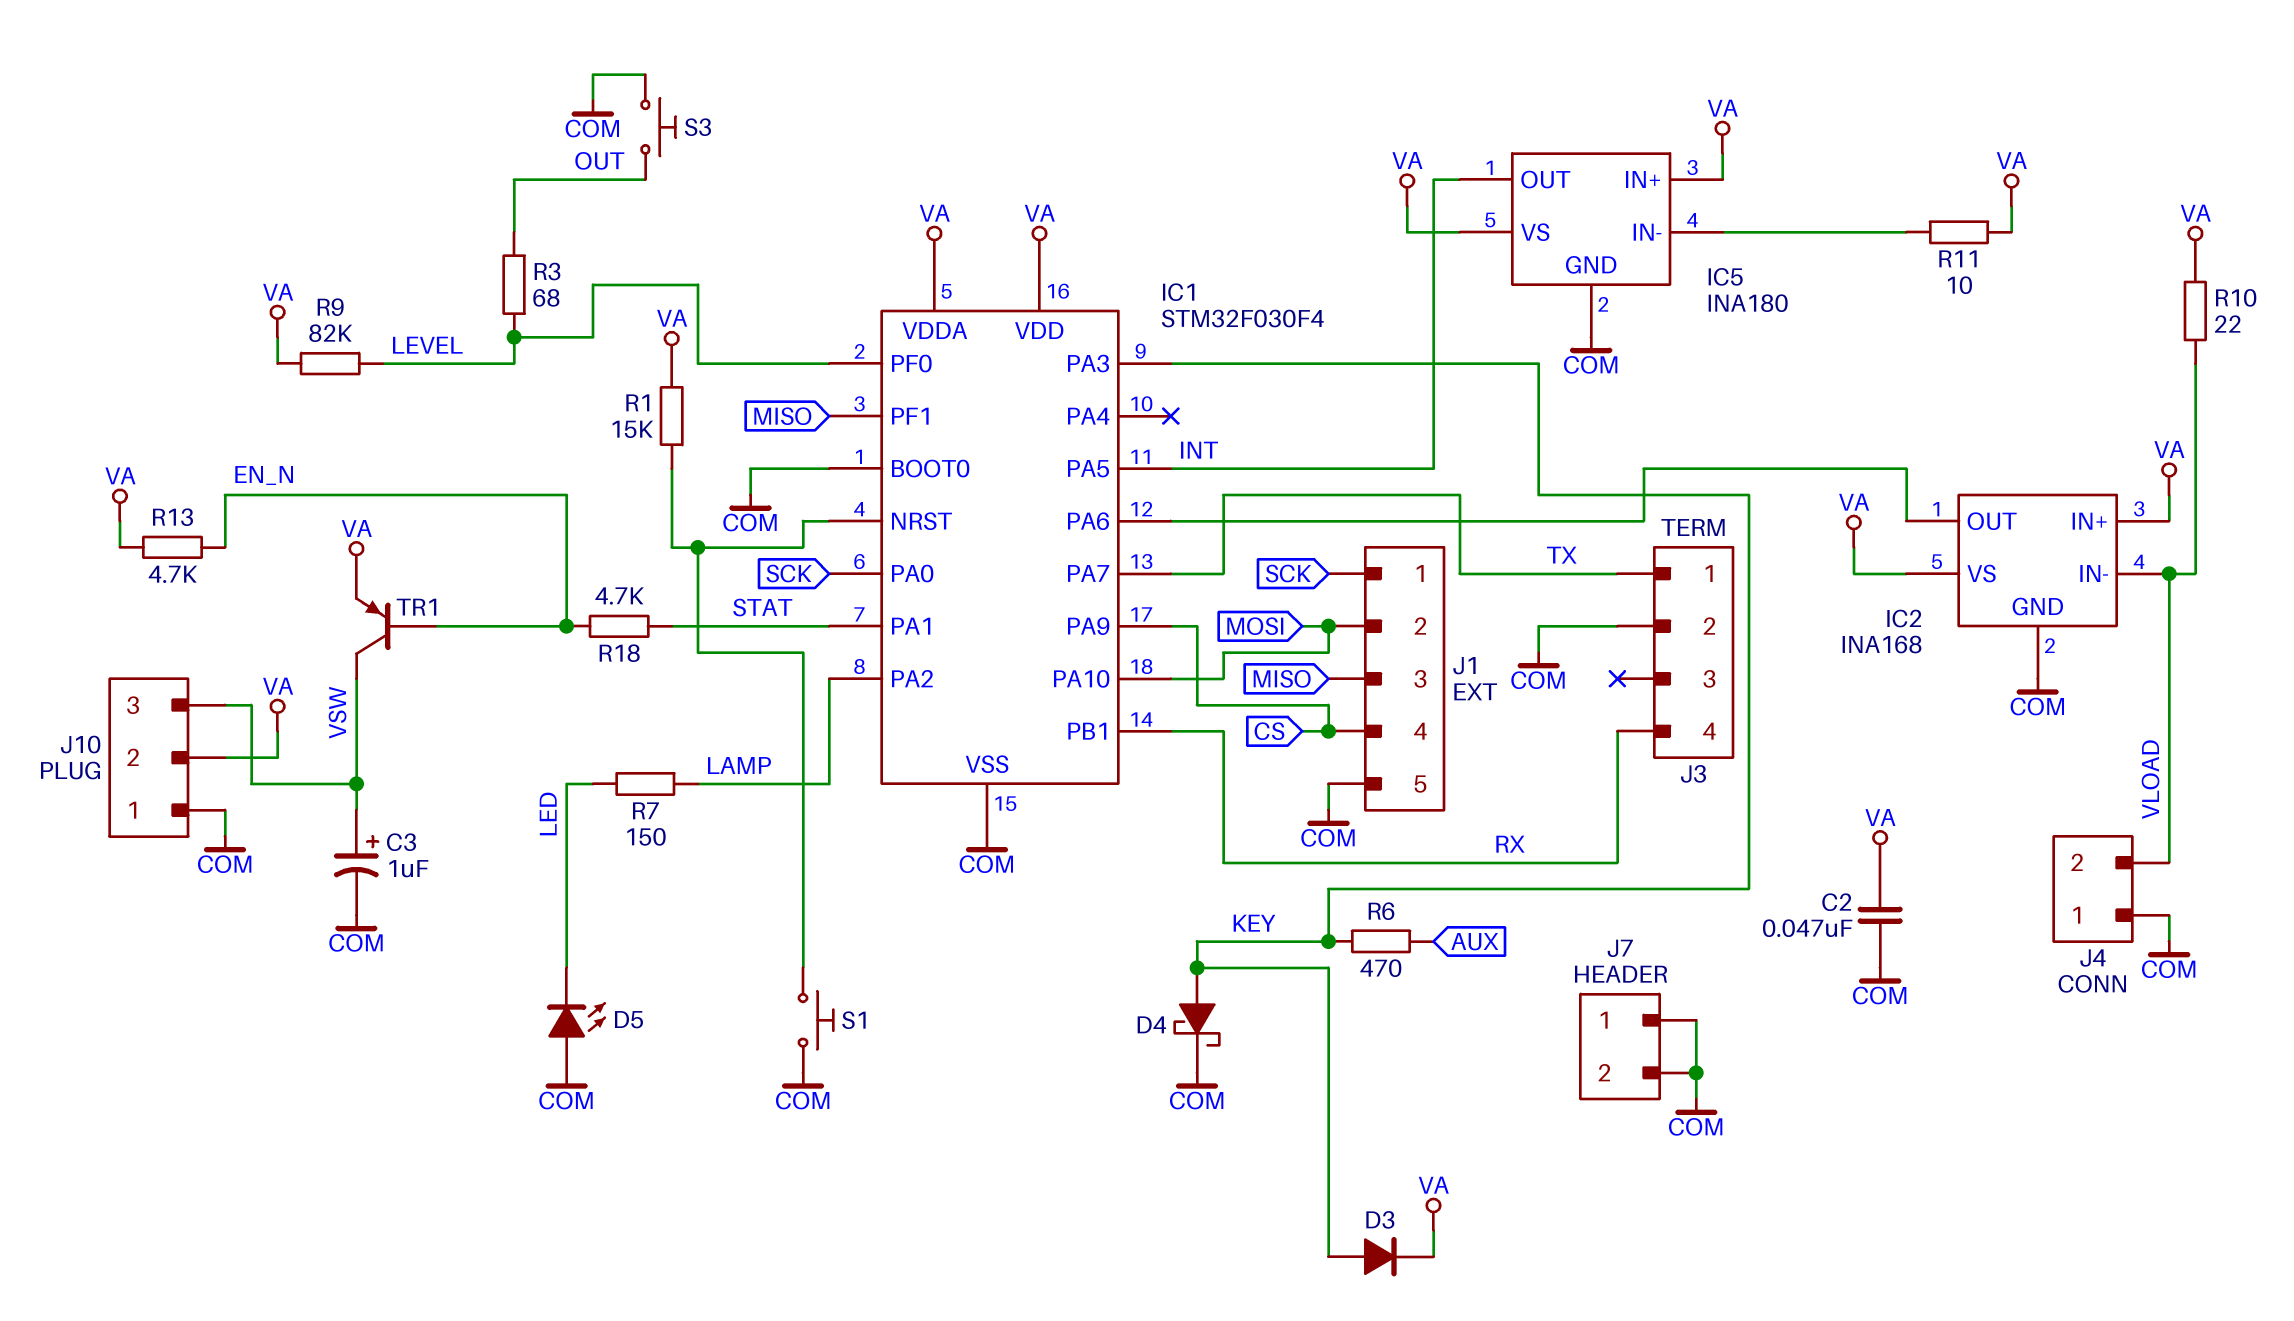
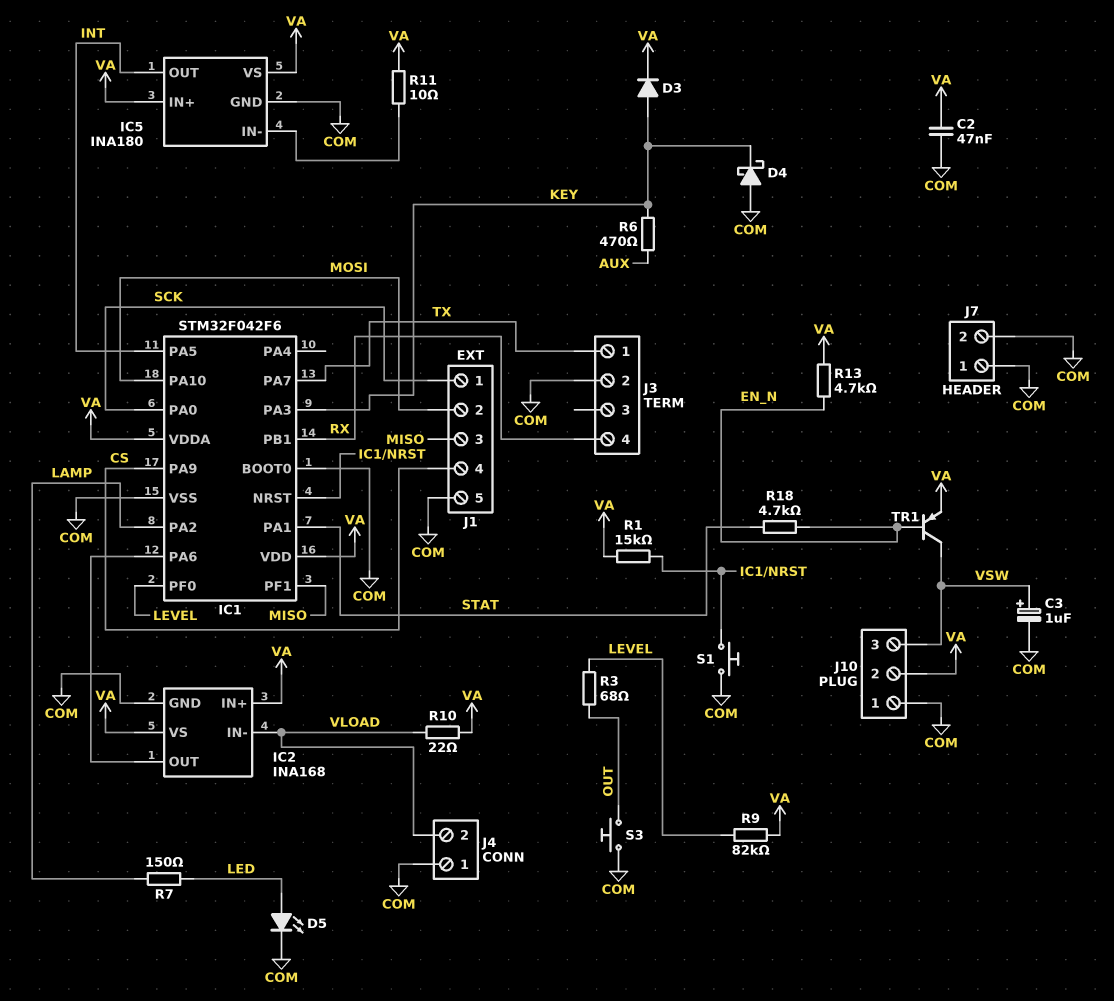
D4: schottky (A KEY, K COM) -> schottky (A COM, K KEY)
D5: LED (A COM, K LED) -> LED (A LED, K COM)
IC1: STM32F030F4 -> STM32F042F6

